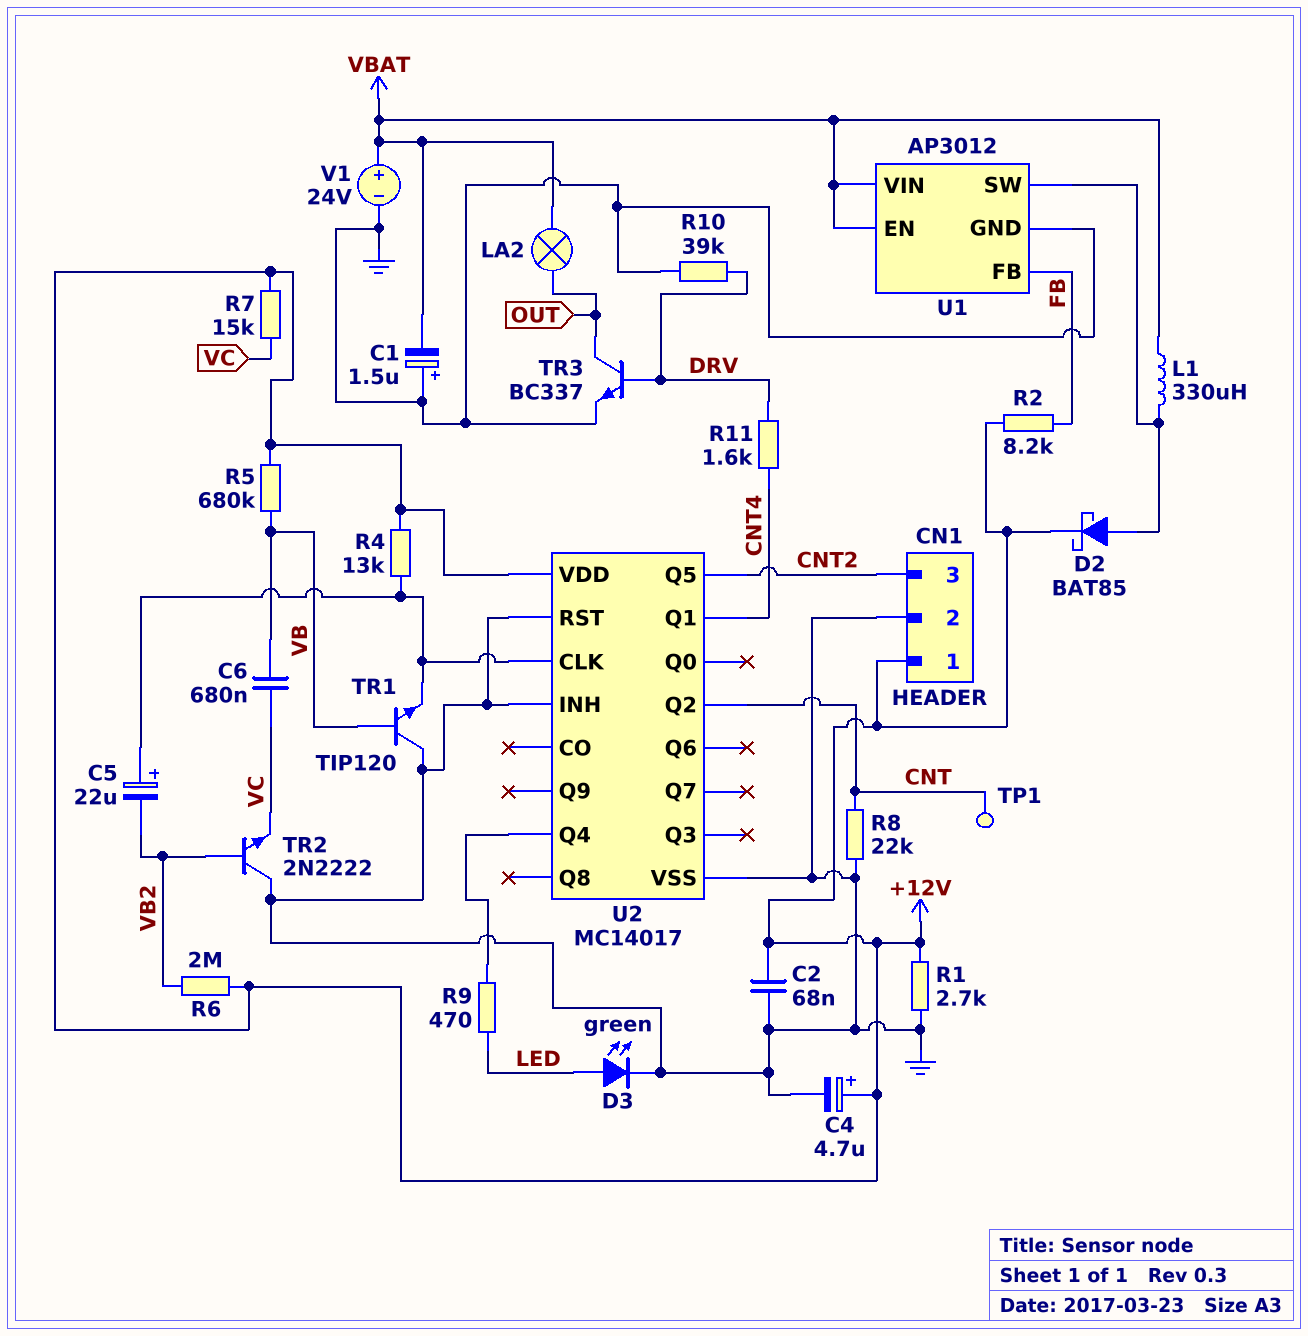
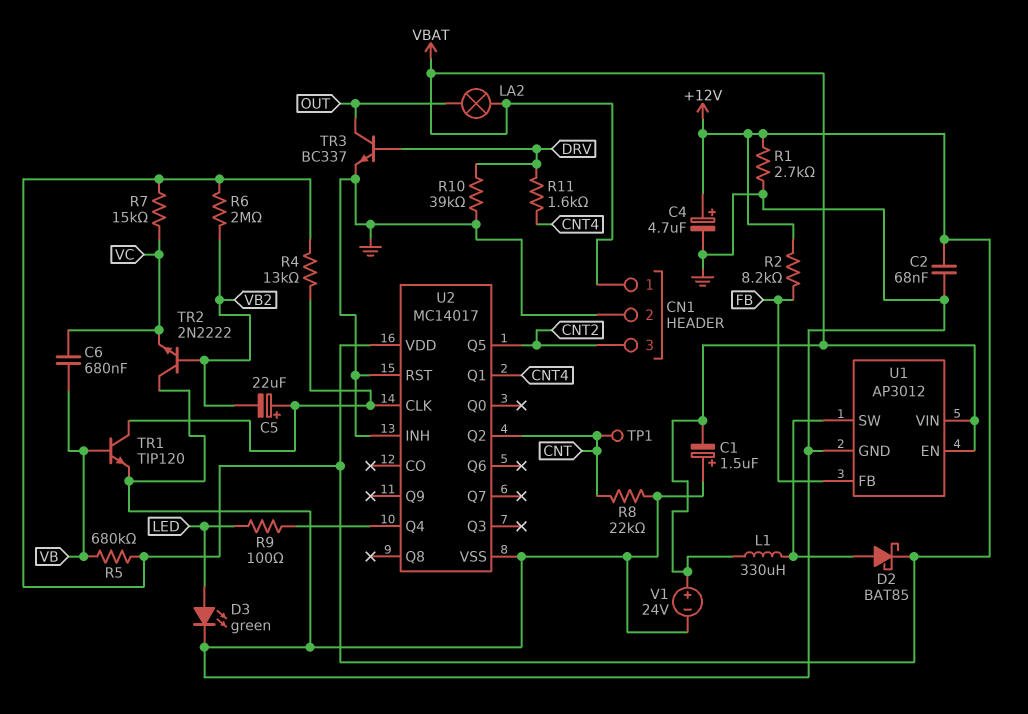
CN1 pin 1: +12V -> VBAT
R9: 470 (LED, U2/Q4) -> 100 (LED, U2/Q4)
TR1: NPN TIP120 (B VB, C GND, E U2/CLK) -> NPN TIP120 (B VB, C U2/CLK, E GND)

